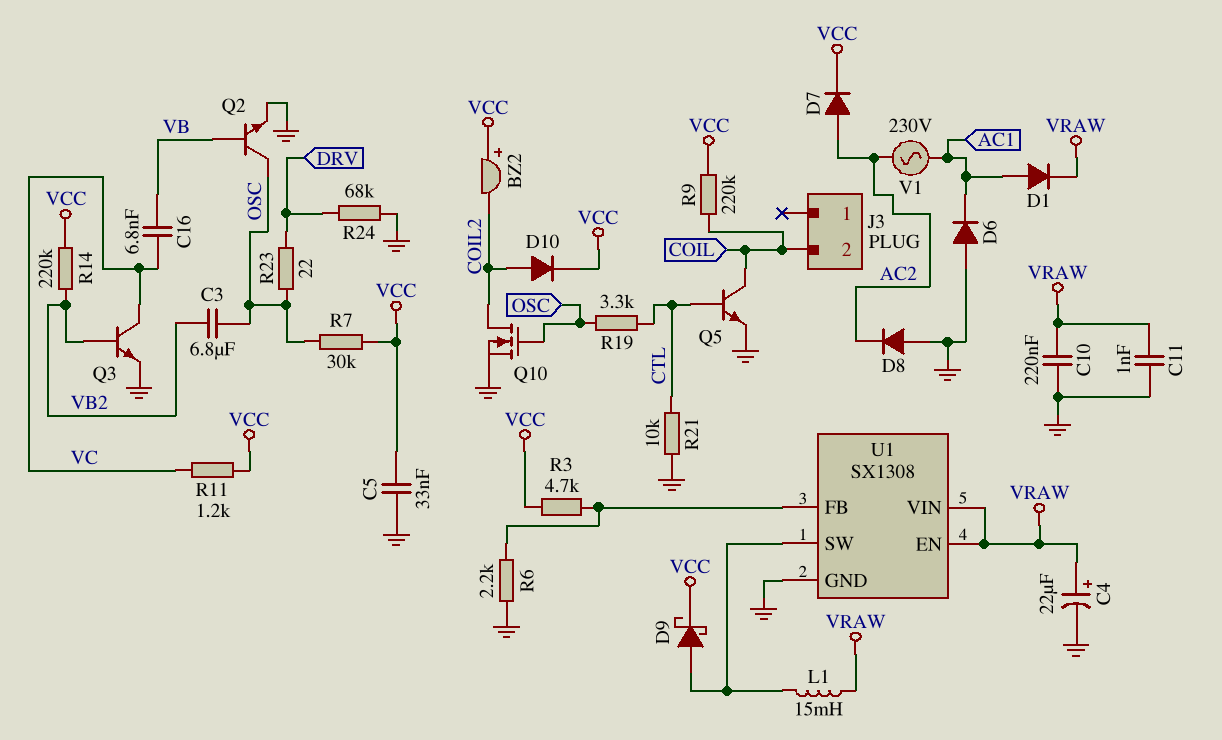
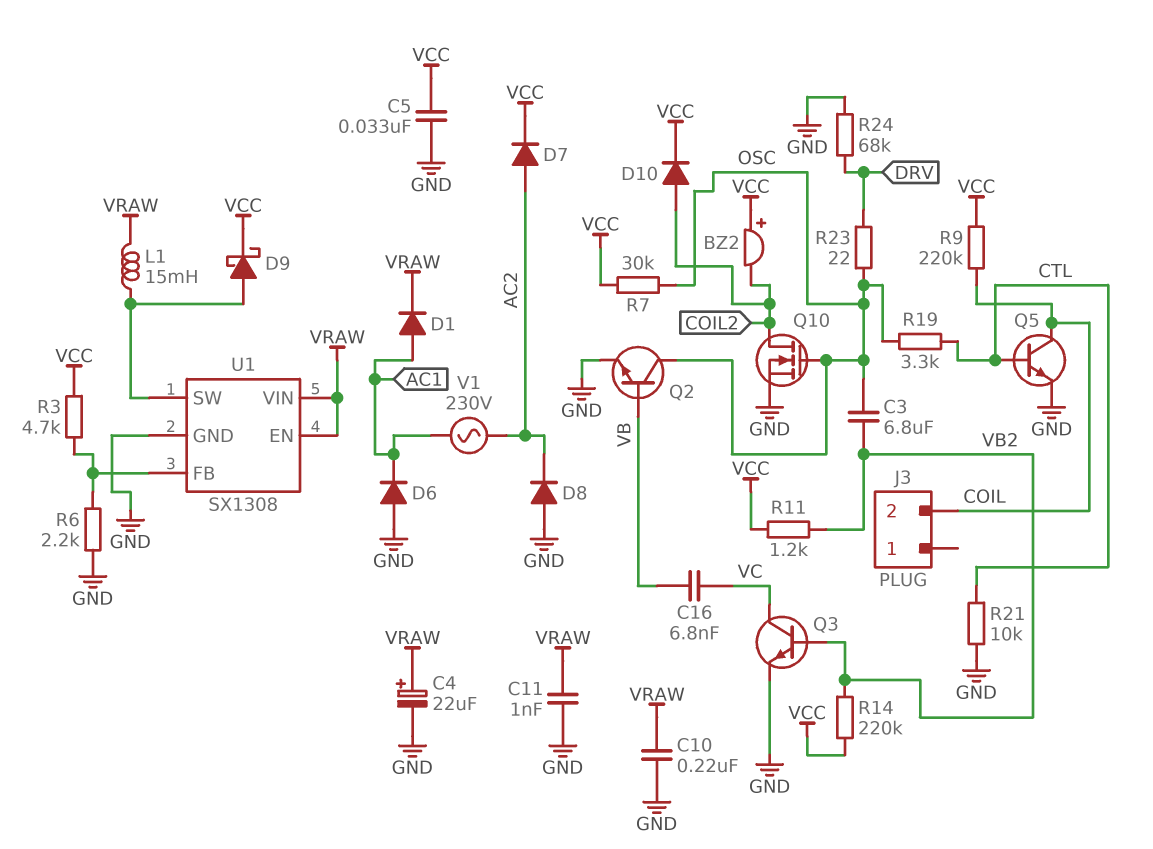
R11: 1.2k (VC, VCC) -> 1.2k (VB2, VCC)

